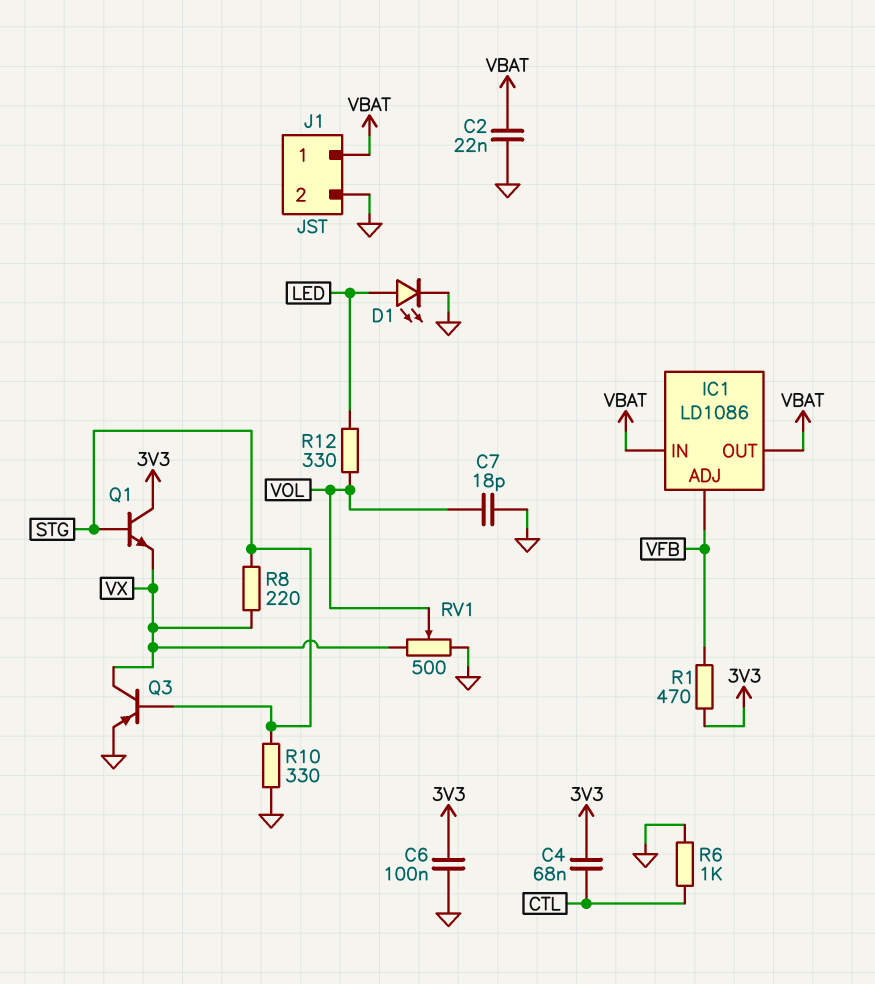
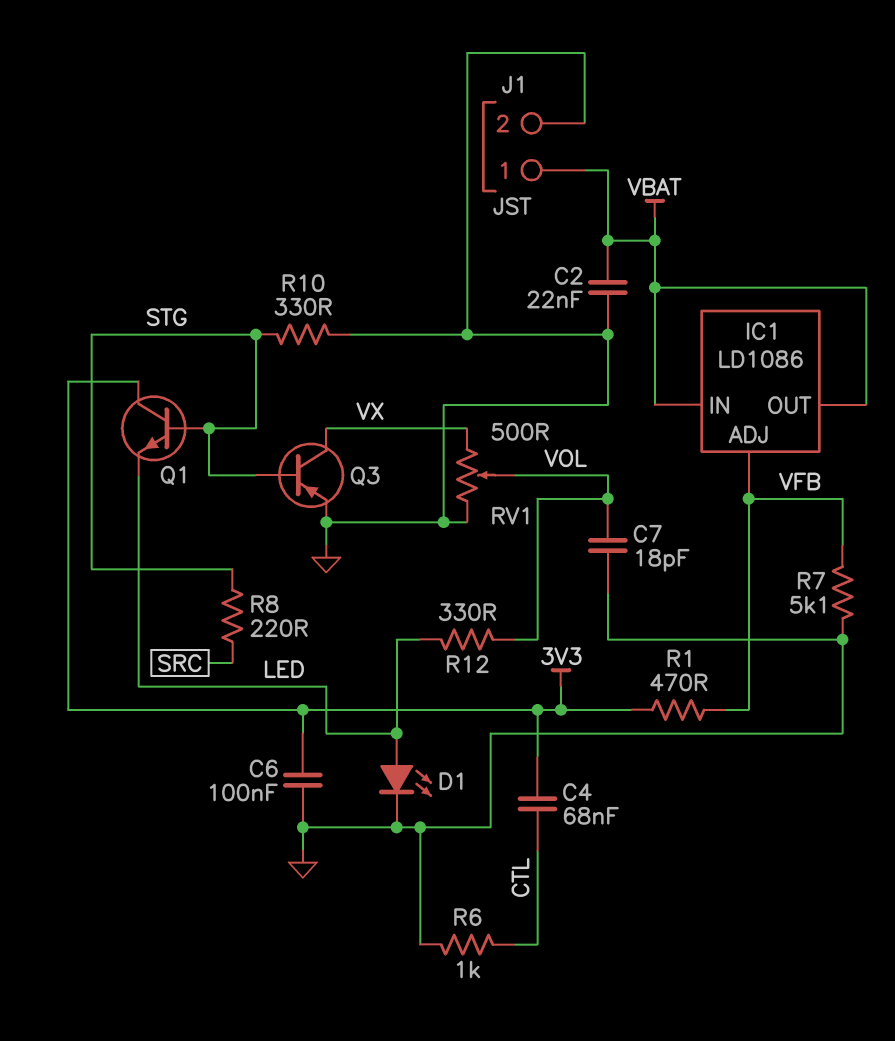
Q1: NPN (B STG, C 3V3, E VX) -> NPN (B STG, C 3V3, E LED)
R7: none -> 5.1k (GND, VFB)
R8: 220 (STG, VX) -> 220 (SRC, STG)

